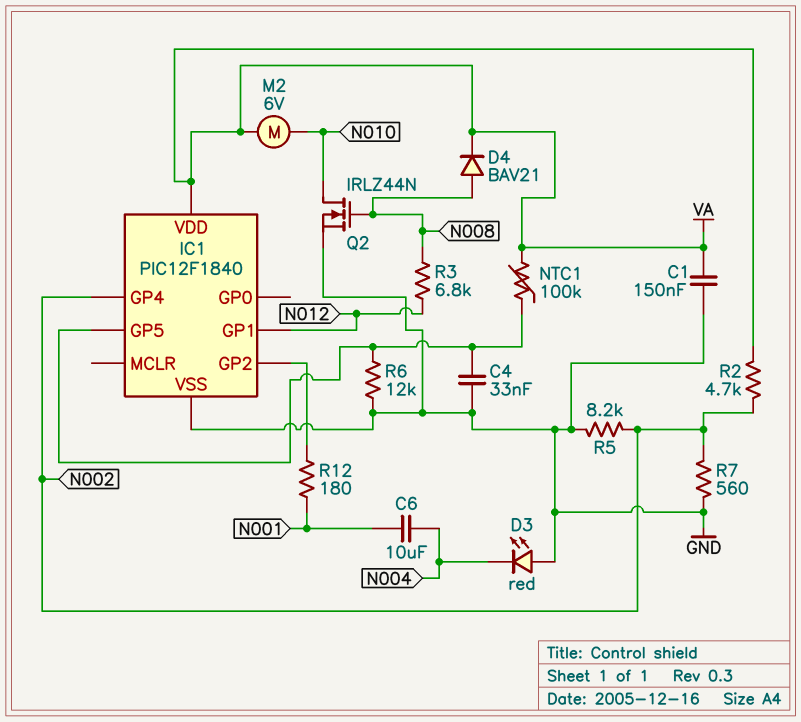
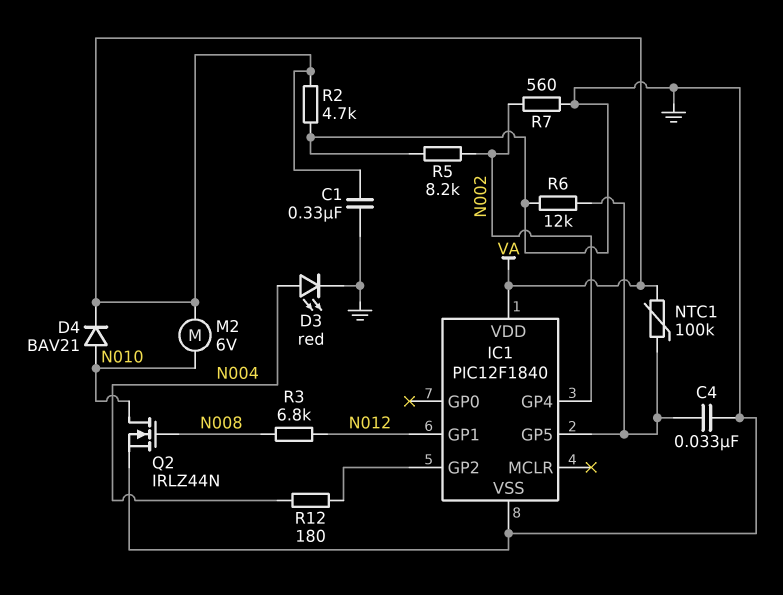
C1: 150nF (GND, VA) -> 330nF (GND, VA)
C6: 10uF (N001, N004) -> none
D3: LED red (A GND, K N004) -> LED red (A N004, K GND)
D4: diode BAV21 (A N008, K VA) -> diode BAV21 (A N010, K VA)
R2: 4.7k (N002, VA) -> 4.7k (GND, VA)
R12: 180 (IC1/GP2, N001) -> 180 (IC1/GP2, N004)

